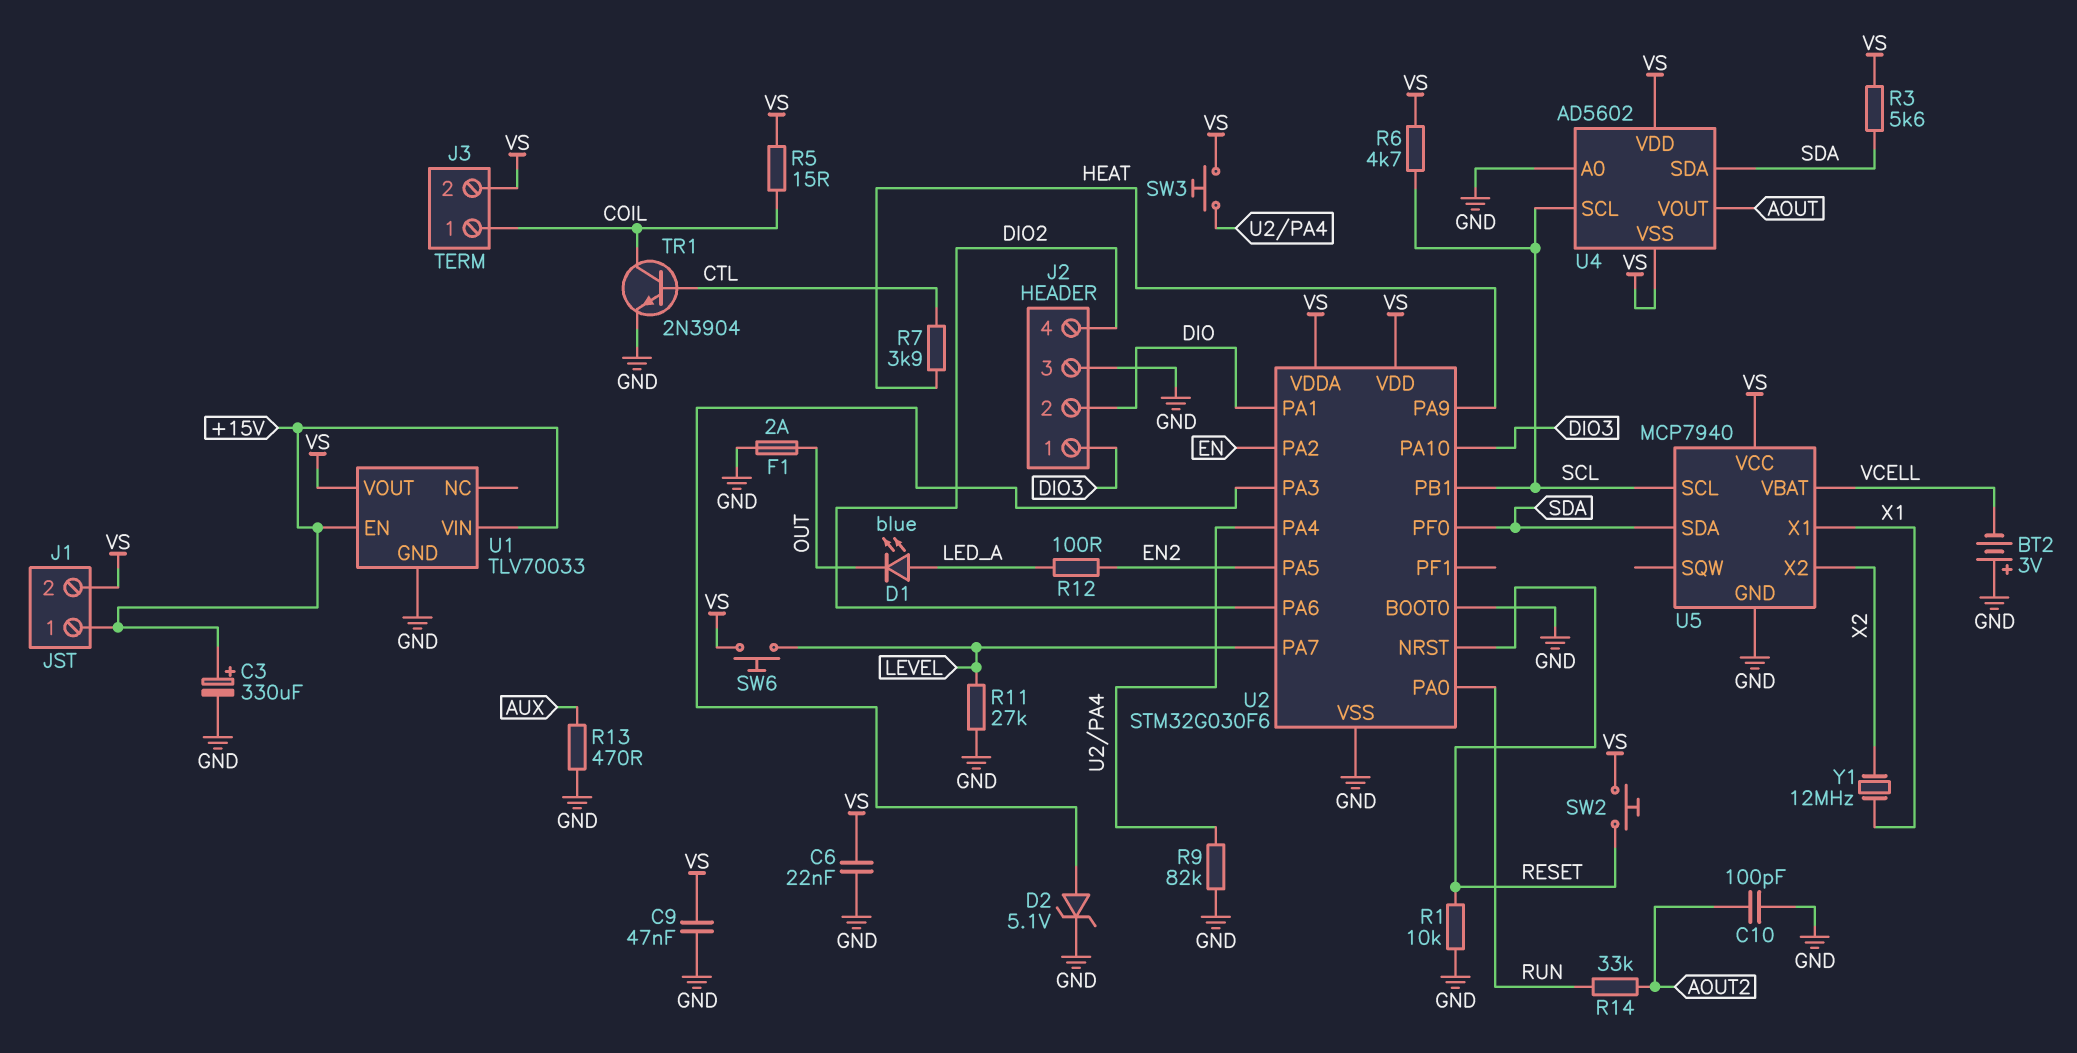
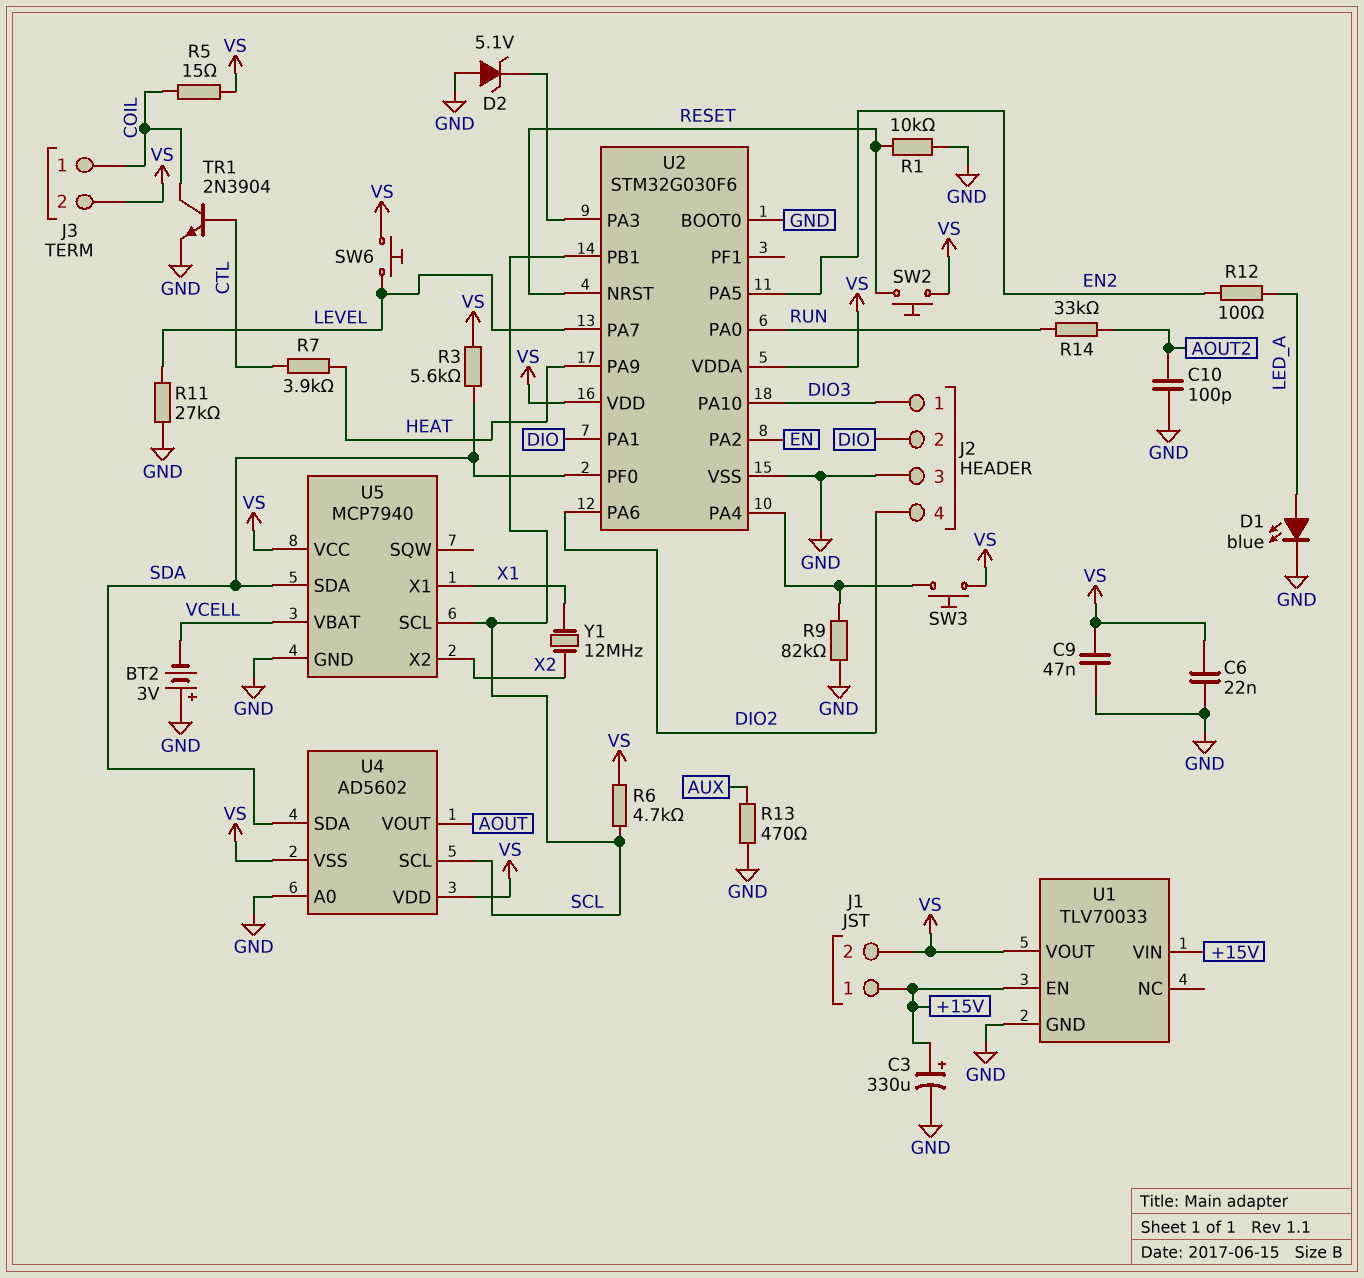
D1: LED blue (A LED_A, K OUT) -> LED blue (A LED_A, K GND)
D2: zener 5.1V (A U2/PA3, K GND) -> zener 5.1V (A GND, K U2/PA3)
F1: 2A (GND, OUT) -> none

